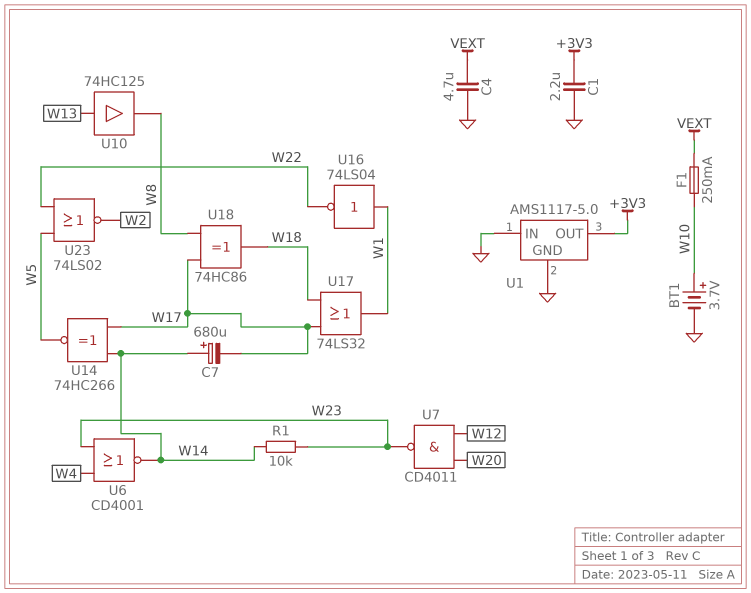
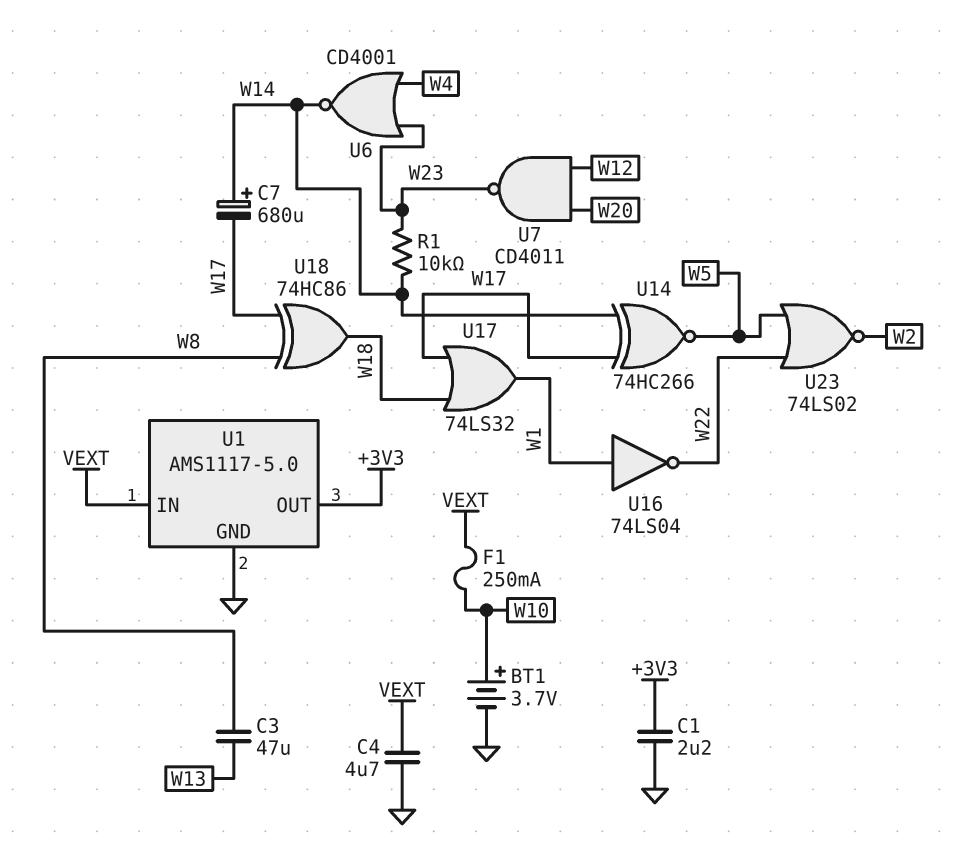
C3: none -> 47uF (W8, W13)
U1 pin IN: GND -> VEXT
U10: buffer 74HC125 (in W13, out W8) -> none

